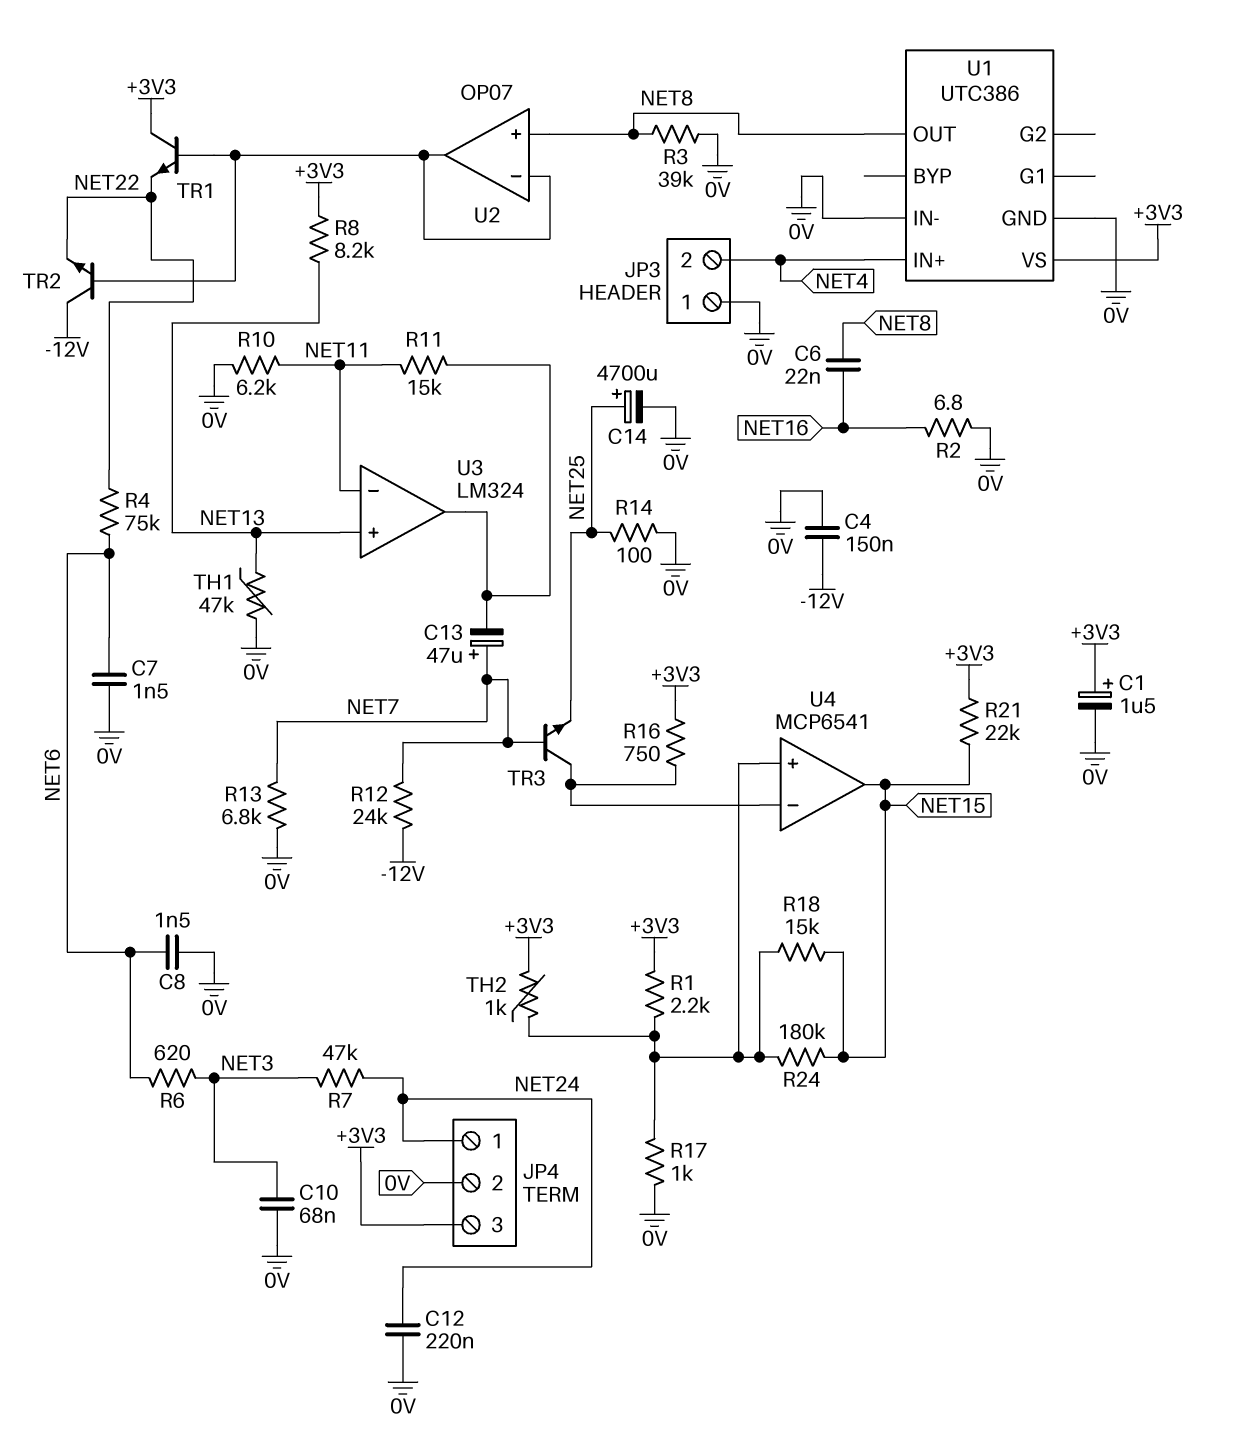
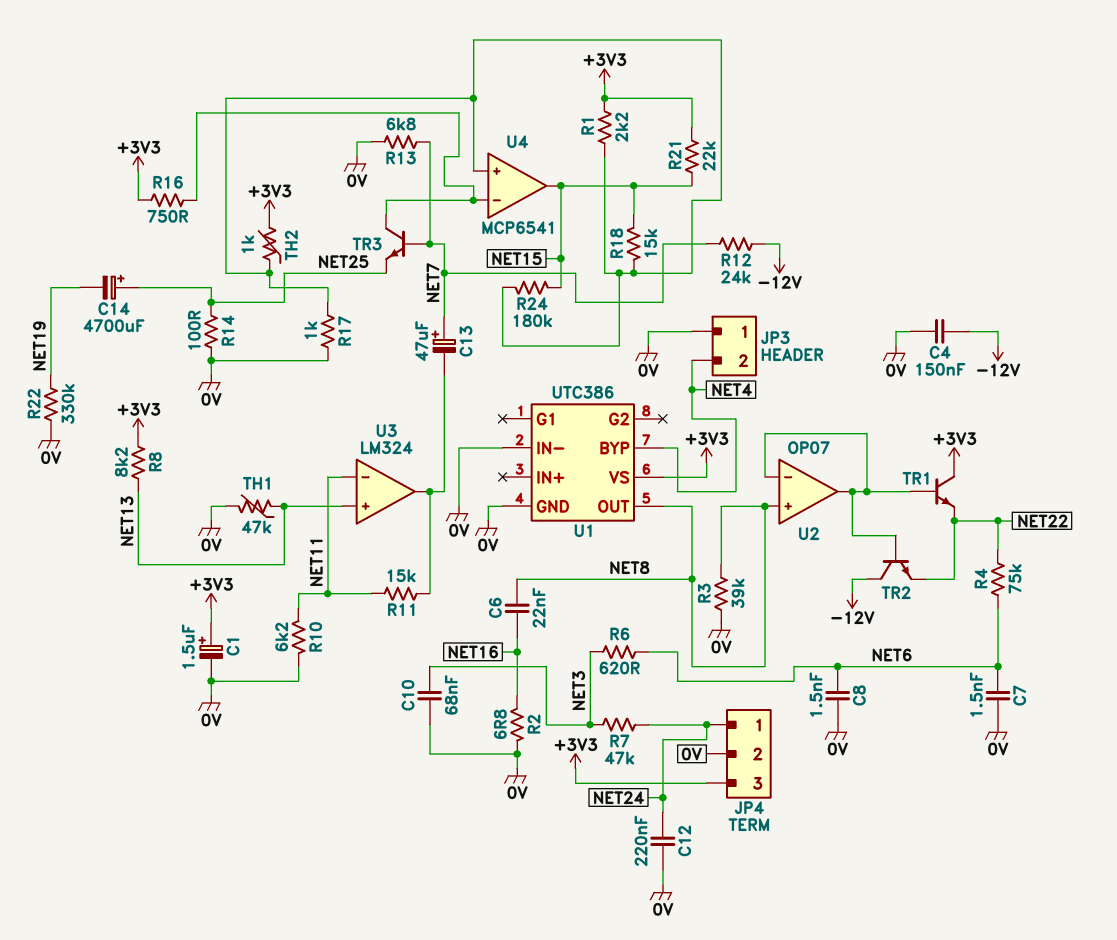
C14: 4700uF (plus NET25, minus 0V) -> 4700uF (plus NET25, minus NET19)
R22: none -> 330k (0V, NET19)
U1 pin BYP: none -> NET4
U1 pin IN+: NET4 -> none

